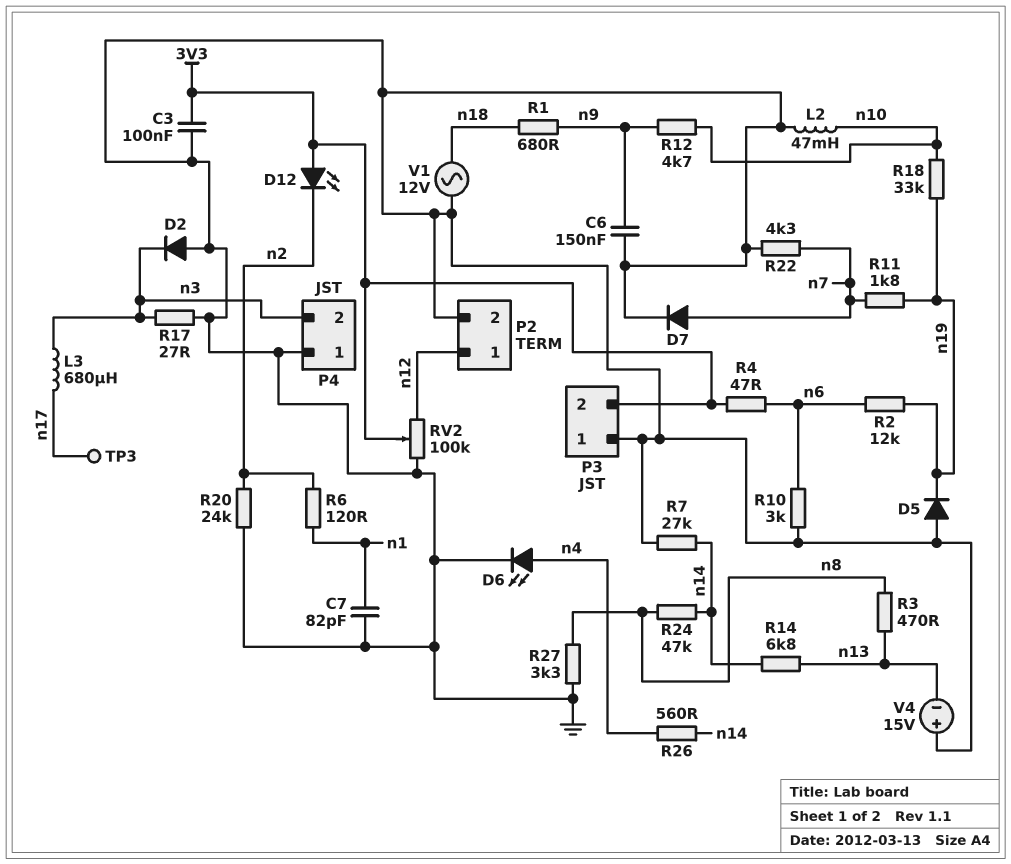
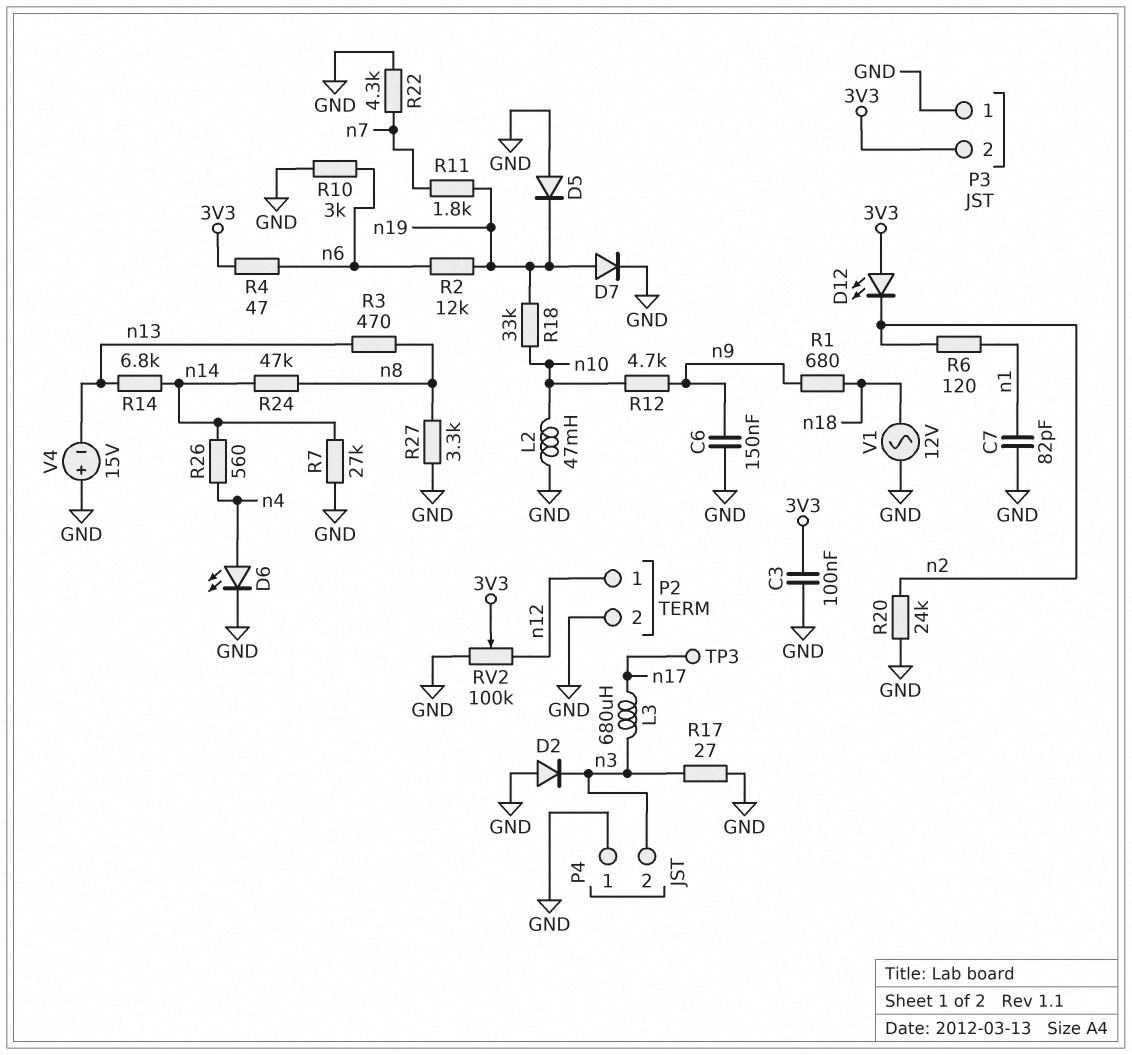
D7: diode (A n7, K GND) -> diode (A n19, K GND)

